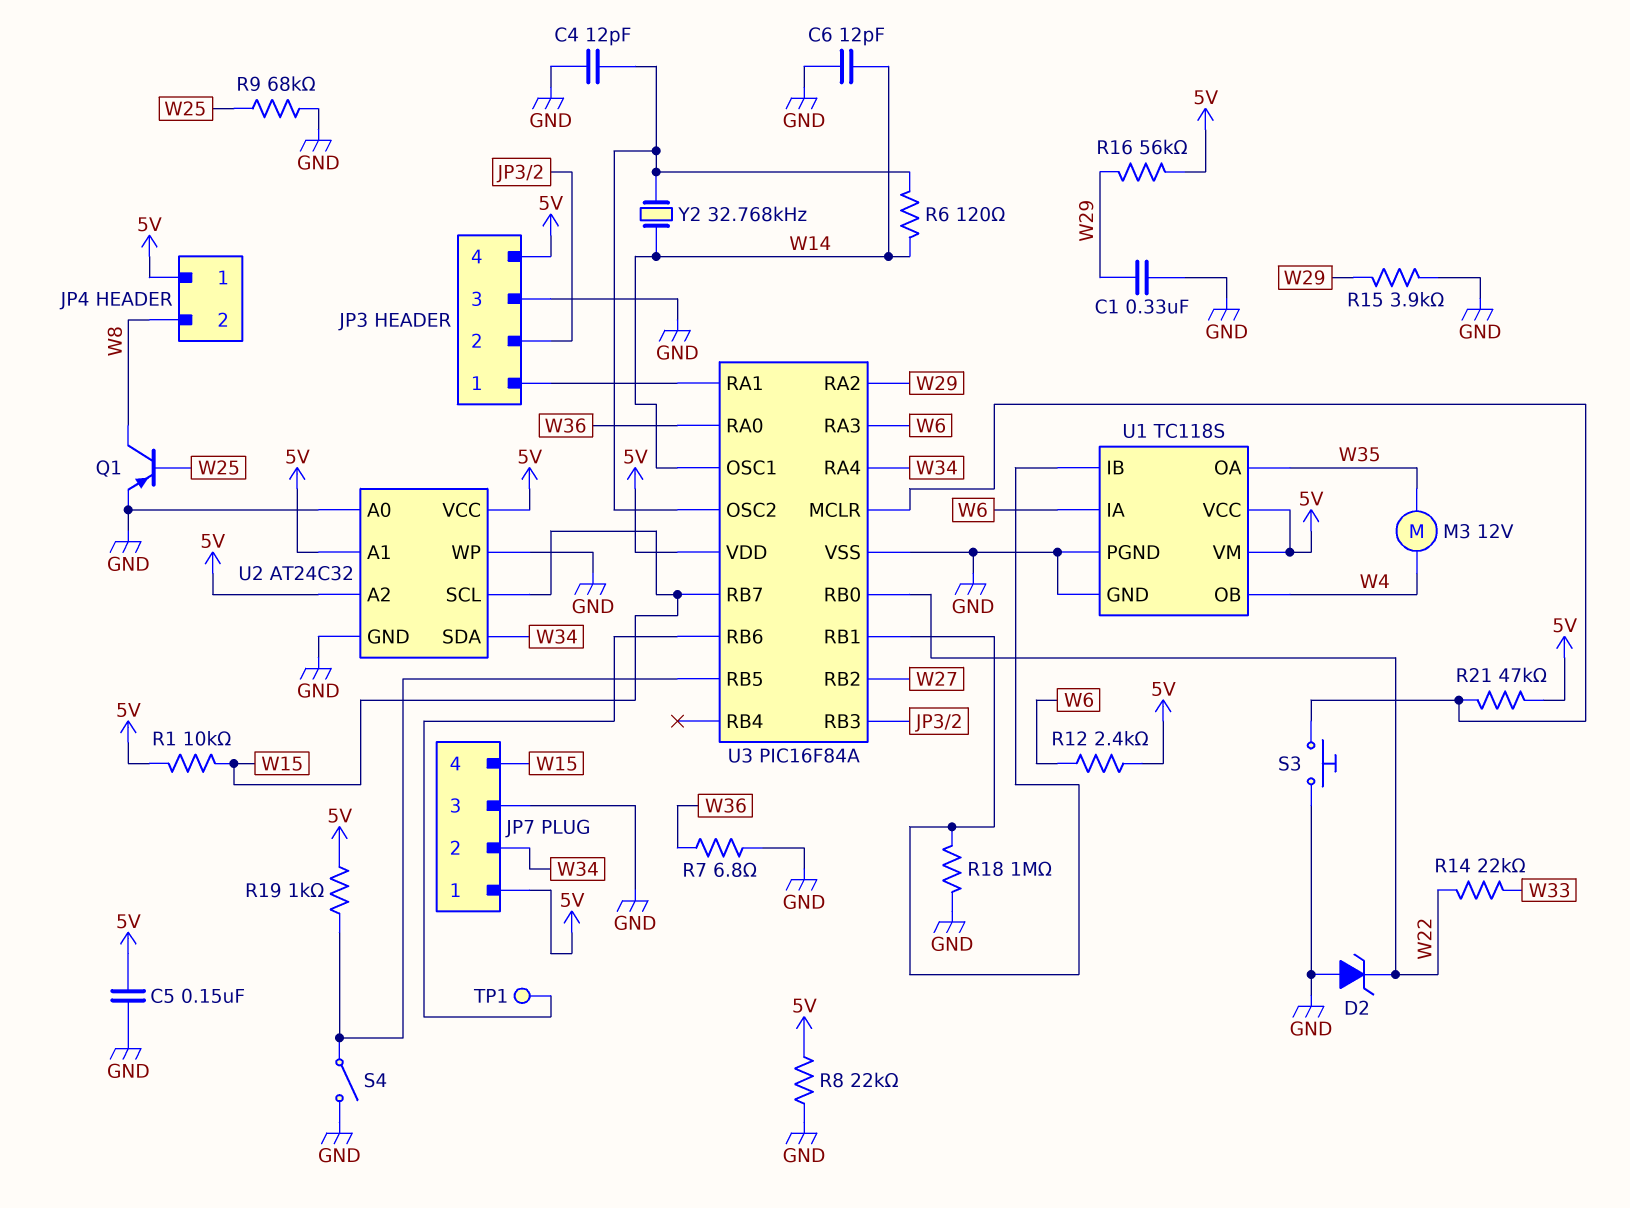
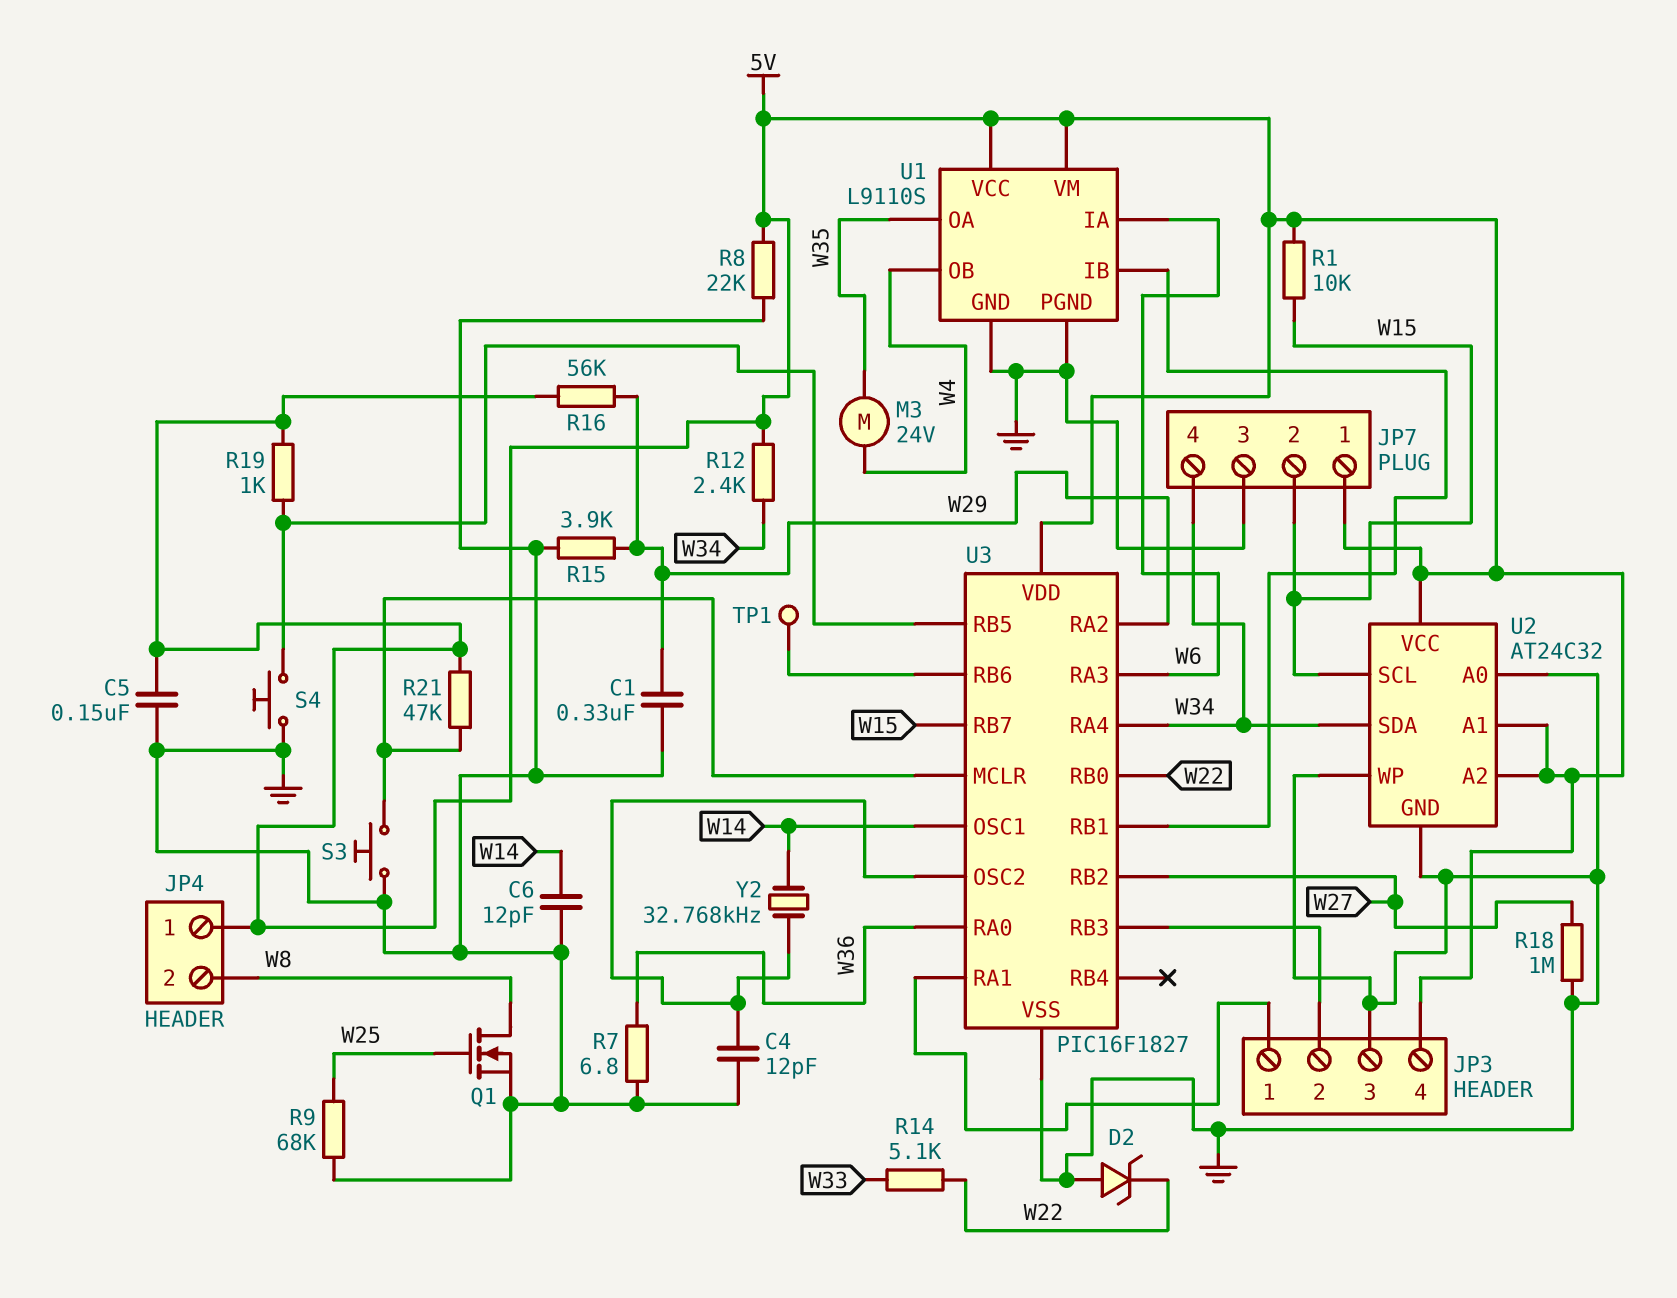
JP7 pin 2: W34 -> W15
JP7 pin 4: W15 -> W34
M3: motor 12V (W4, W35) -> motor 24V (W4, W35)
Q1: PNP (B W25, C W8, E GND) -> NMOS (G W25, D W8, S GND)
R6: 120 (U3/OSC2, W14) -> none
R12: 2.4k (5V, W6) -> 2.4k (5V, W34)
R14: 22k (W22, W33) -> 5.1k (W22, W33)
R18: 1M (GND, U1/IB) -> 1M (GND, W27)
S4: switch (GND, U3/RB5) -> button (GND, U3/RB5)
U1: TC118S -> L9110S
U3: PIC16F84A -> PIC16F1827

